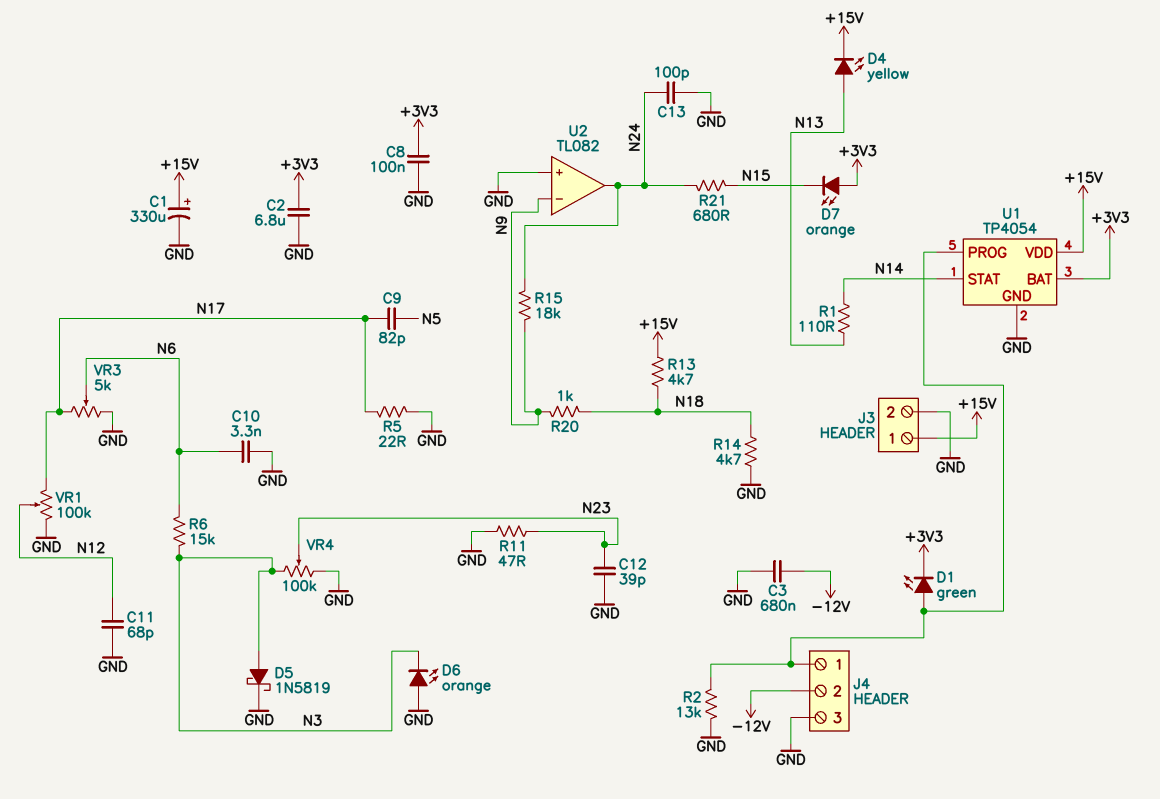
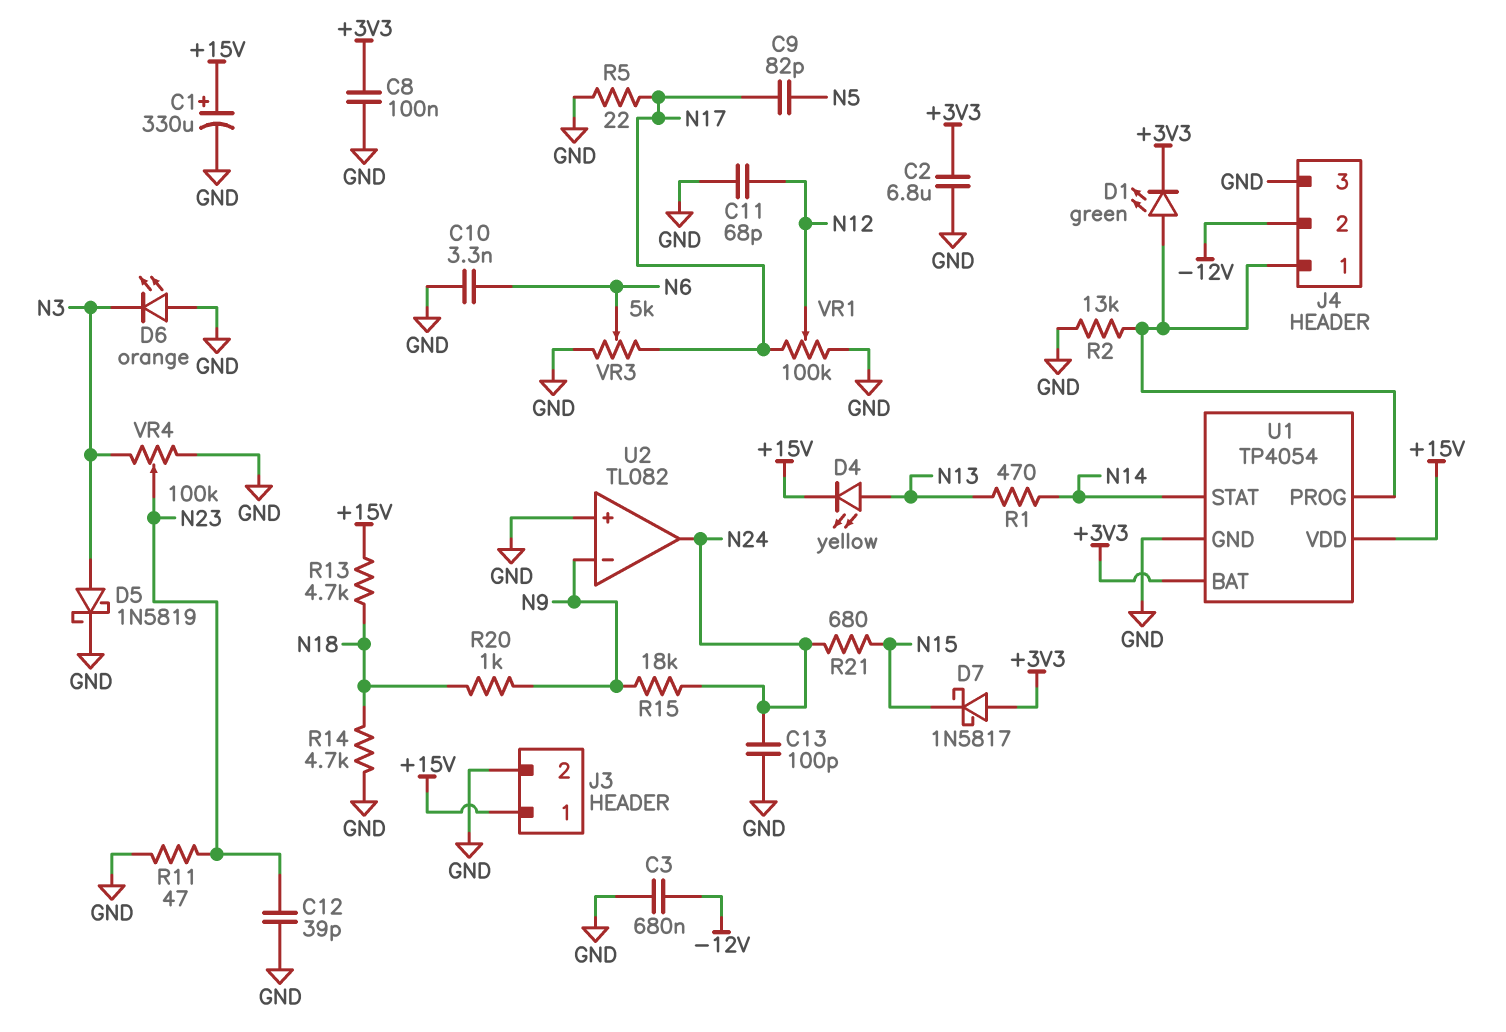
D7: LED orange (A +3V3, K N15) -> schottky 1N5817 (A +3V3, K N15)
R1: 110 (N13, N14) -> 470 (N13, N14)
R6: 15k (N3, N6) -> none

